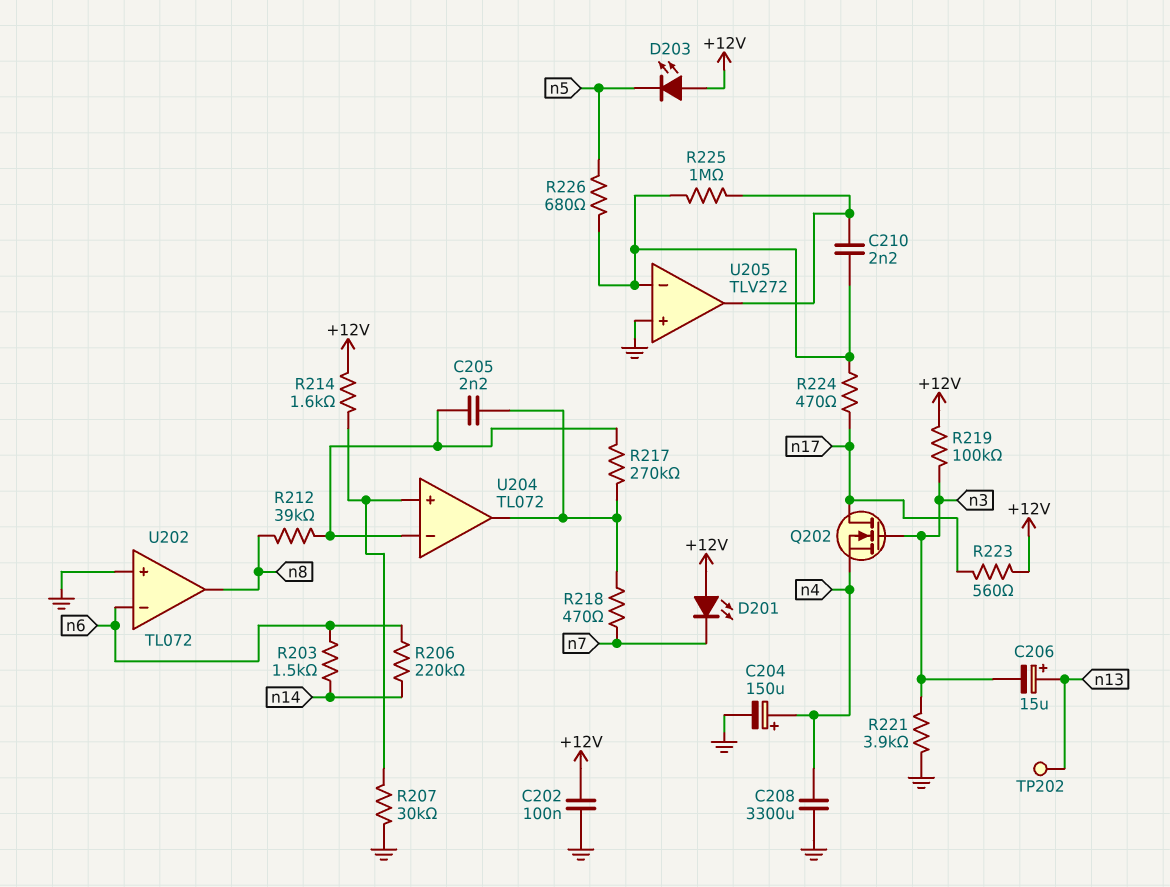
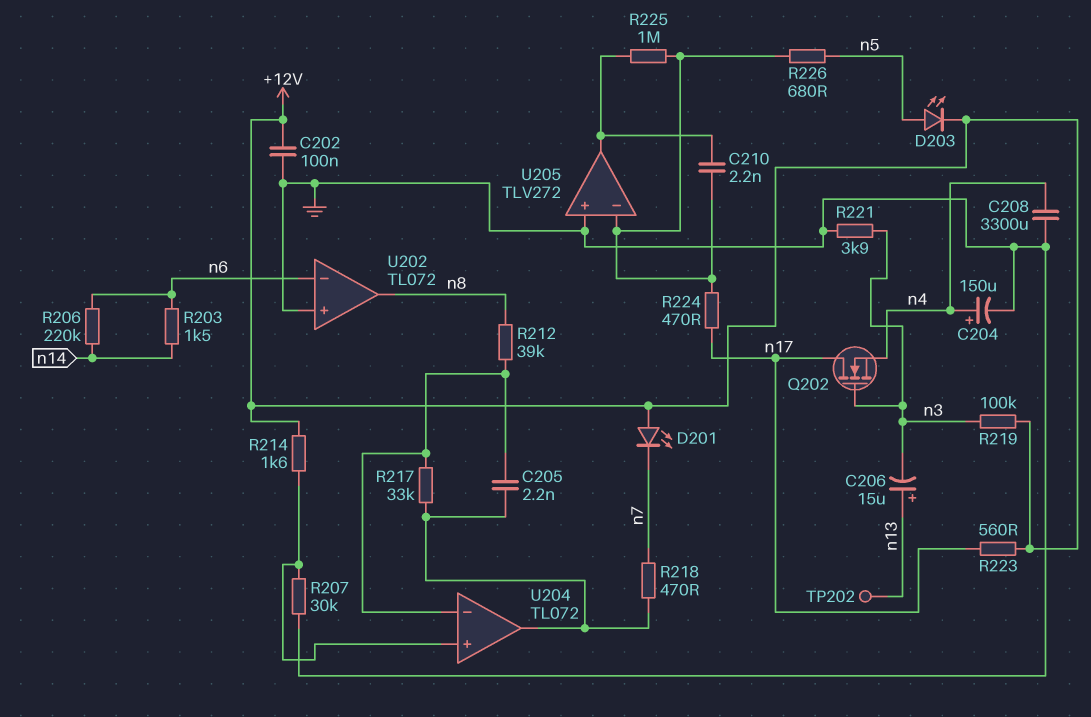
D203: LED (A +12V, K n5) -> LED (A n5, K +12V)
R217: 270k (U204/in-, U204/out) -> 33k (U204/in-, U204/out)

